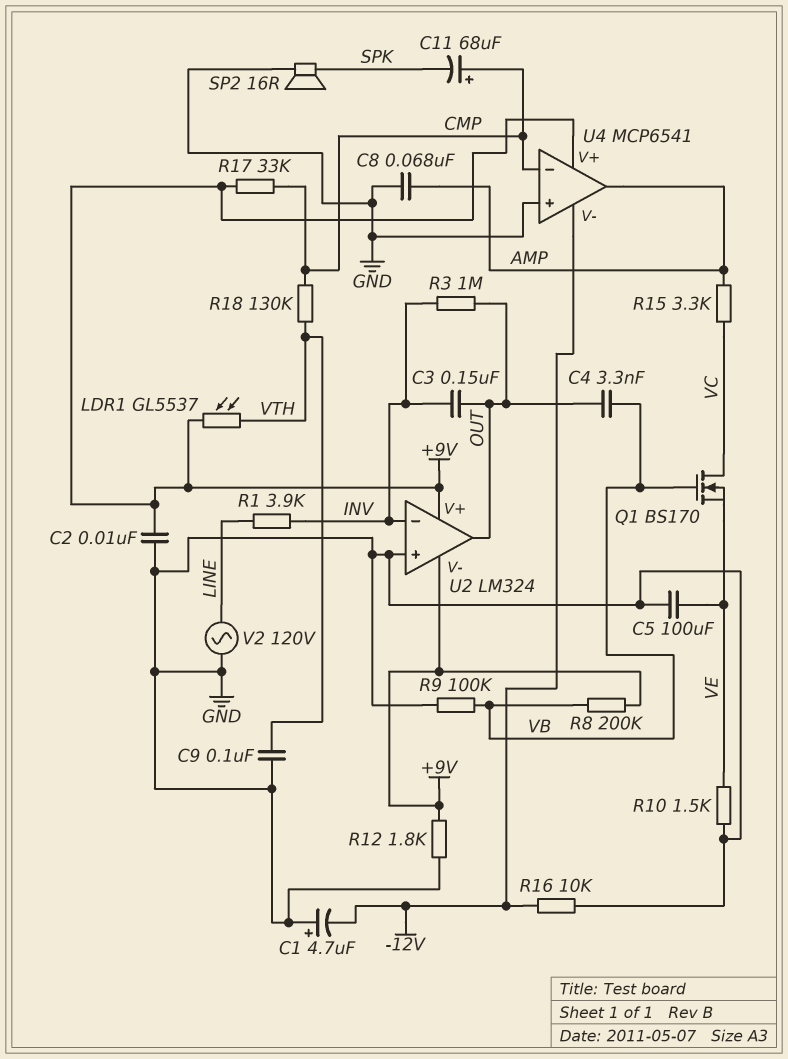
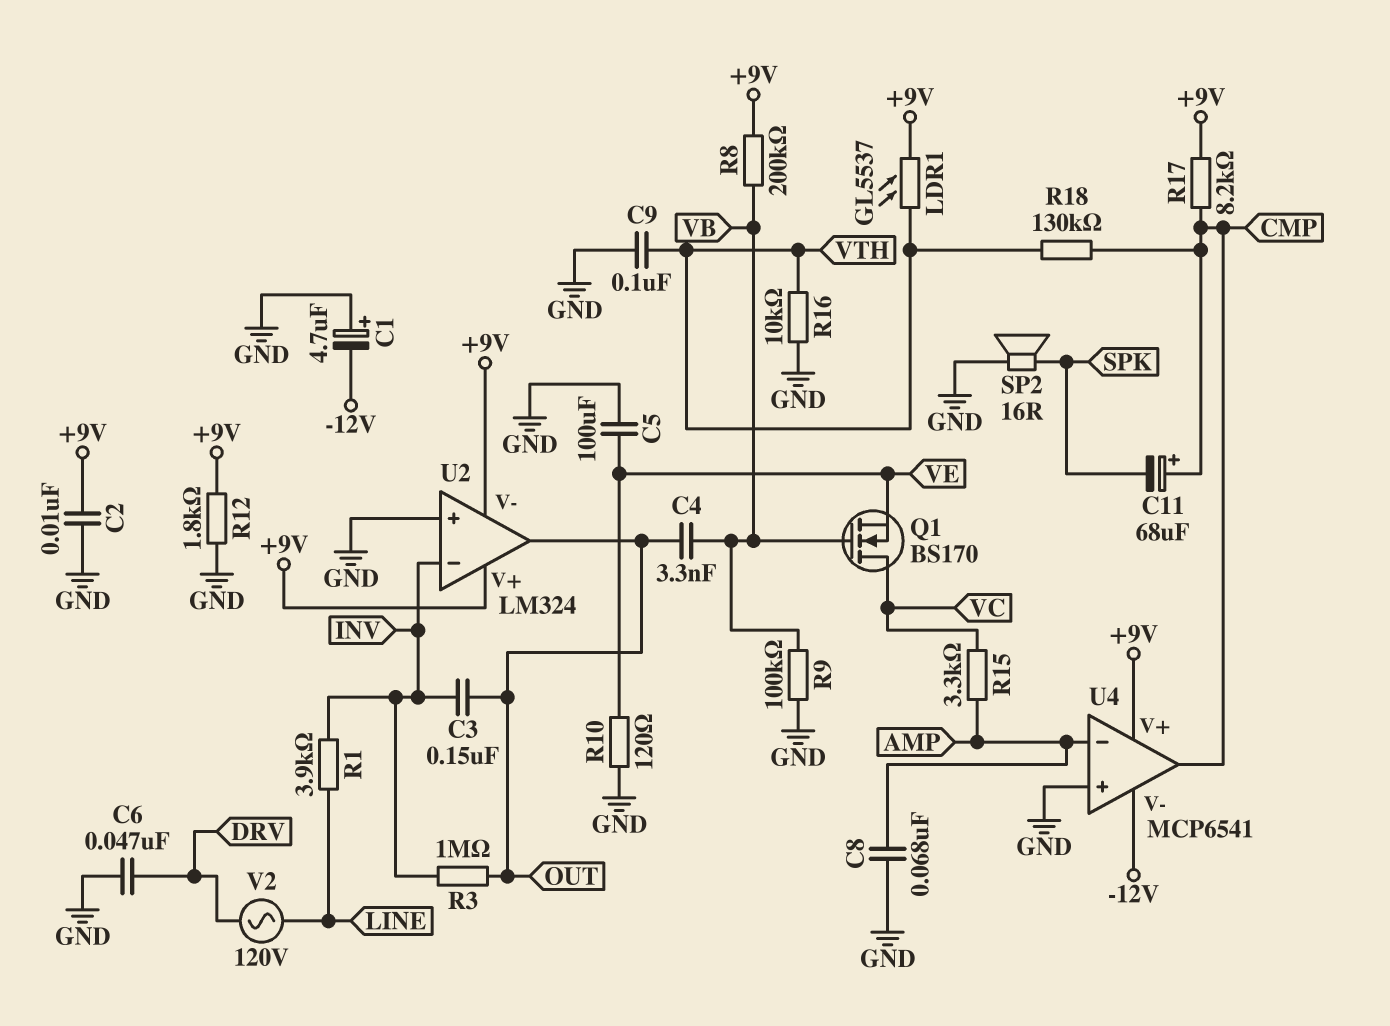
C6: none -> 47nF (DRV, GND)
R10: 1.5k (GND, VE) -> 120 (GND, VE)
R16: 10k (-12V, GND) -> 10k (GND, VTH)
R17: 33k (+9V, CMP) -> 8.2k (+9V, CMP)
U4 pin in-: CMP -> AMP
U4 pin out: AMP -> CMP
V2: AC 120V (GND, LINE) -> AC 120V (DRV, LINE)

